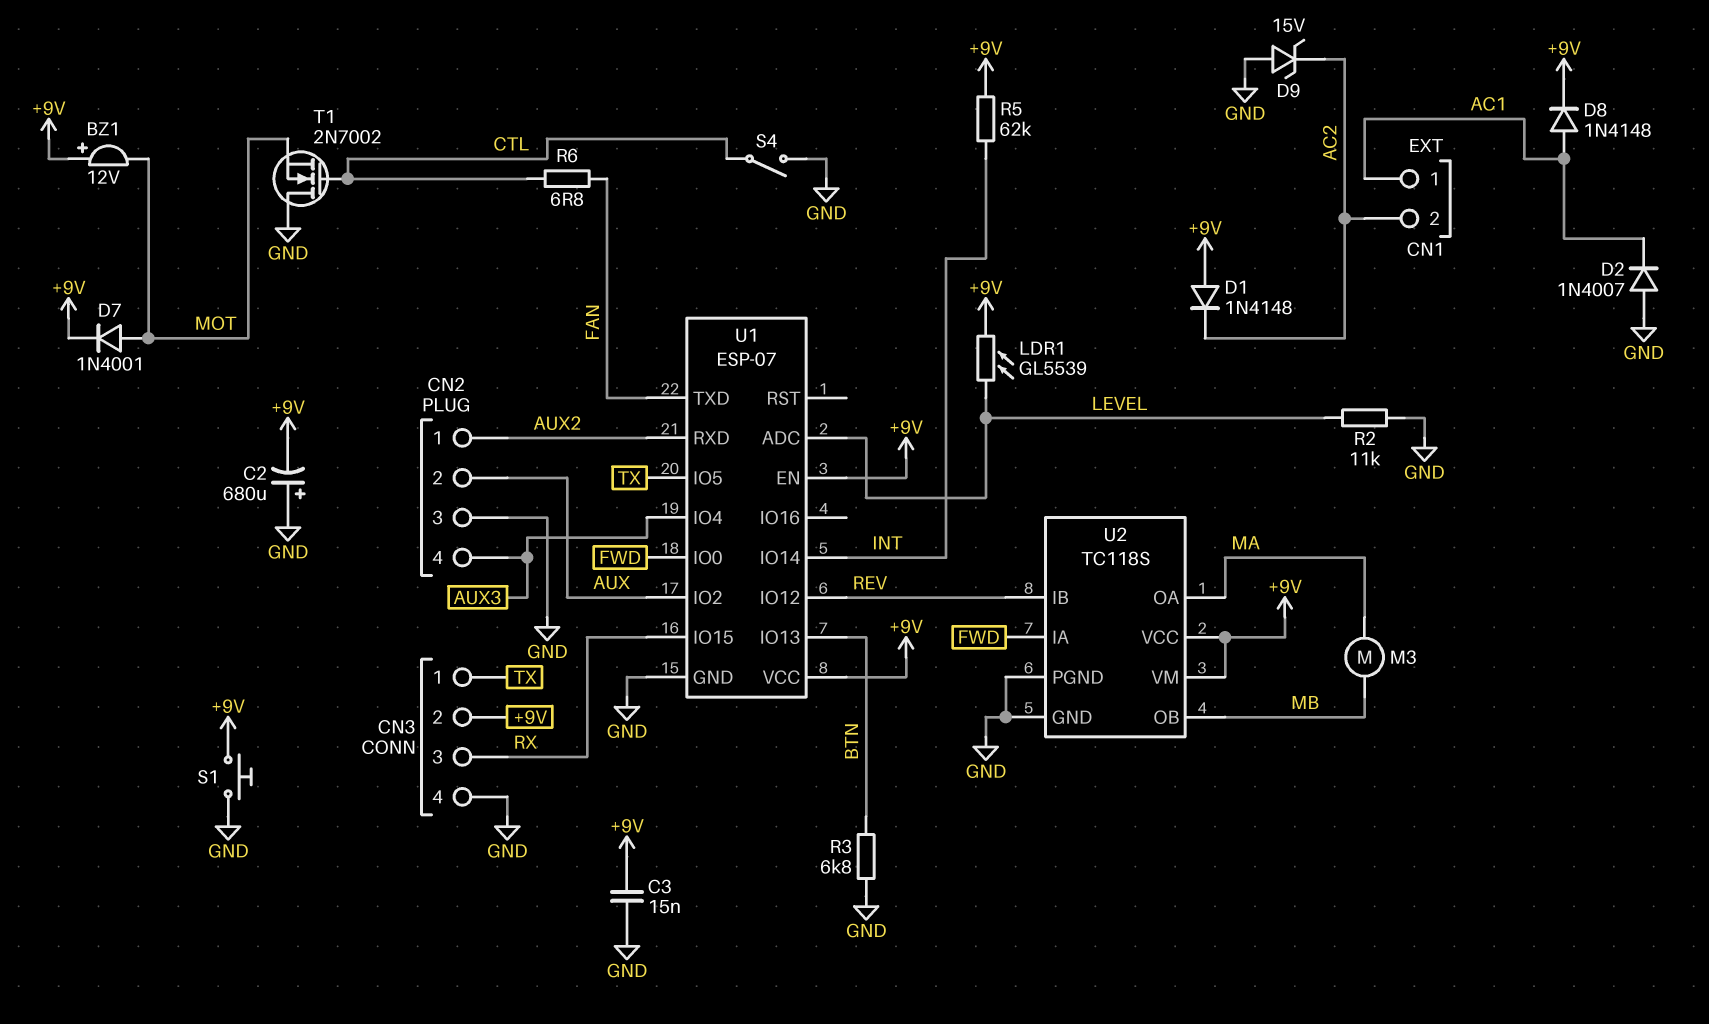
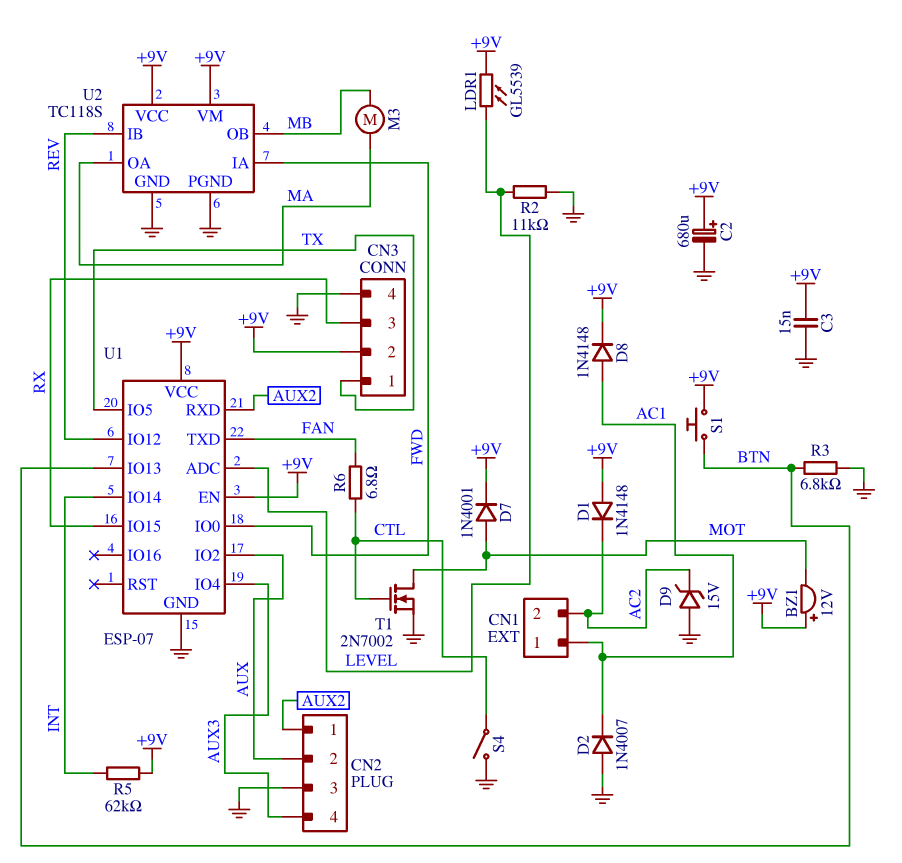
C2: 680uF (plus GND, minus +9V) -> 680uF (plus +9V, minus GND)
S1: button (+9V, GND) -> button (+9V, BTN)
T1: NMOS 2N7002 (G CTL, D GND, S MOT) -> NMOS 2N7002 (G CTL, D MOT, S GND)

